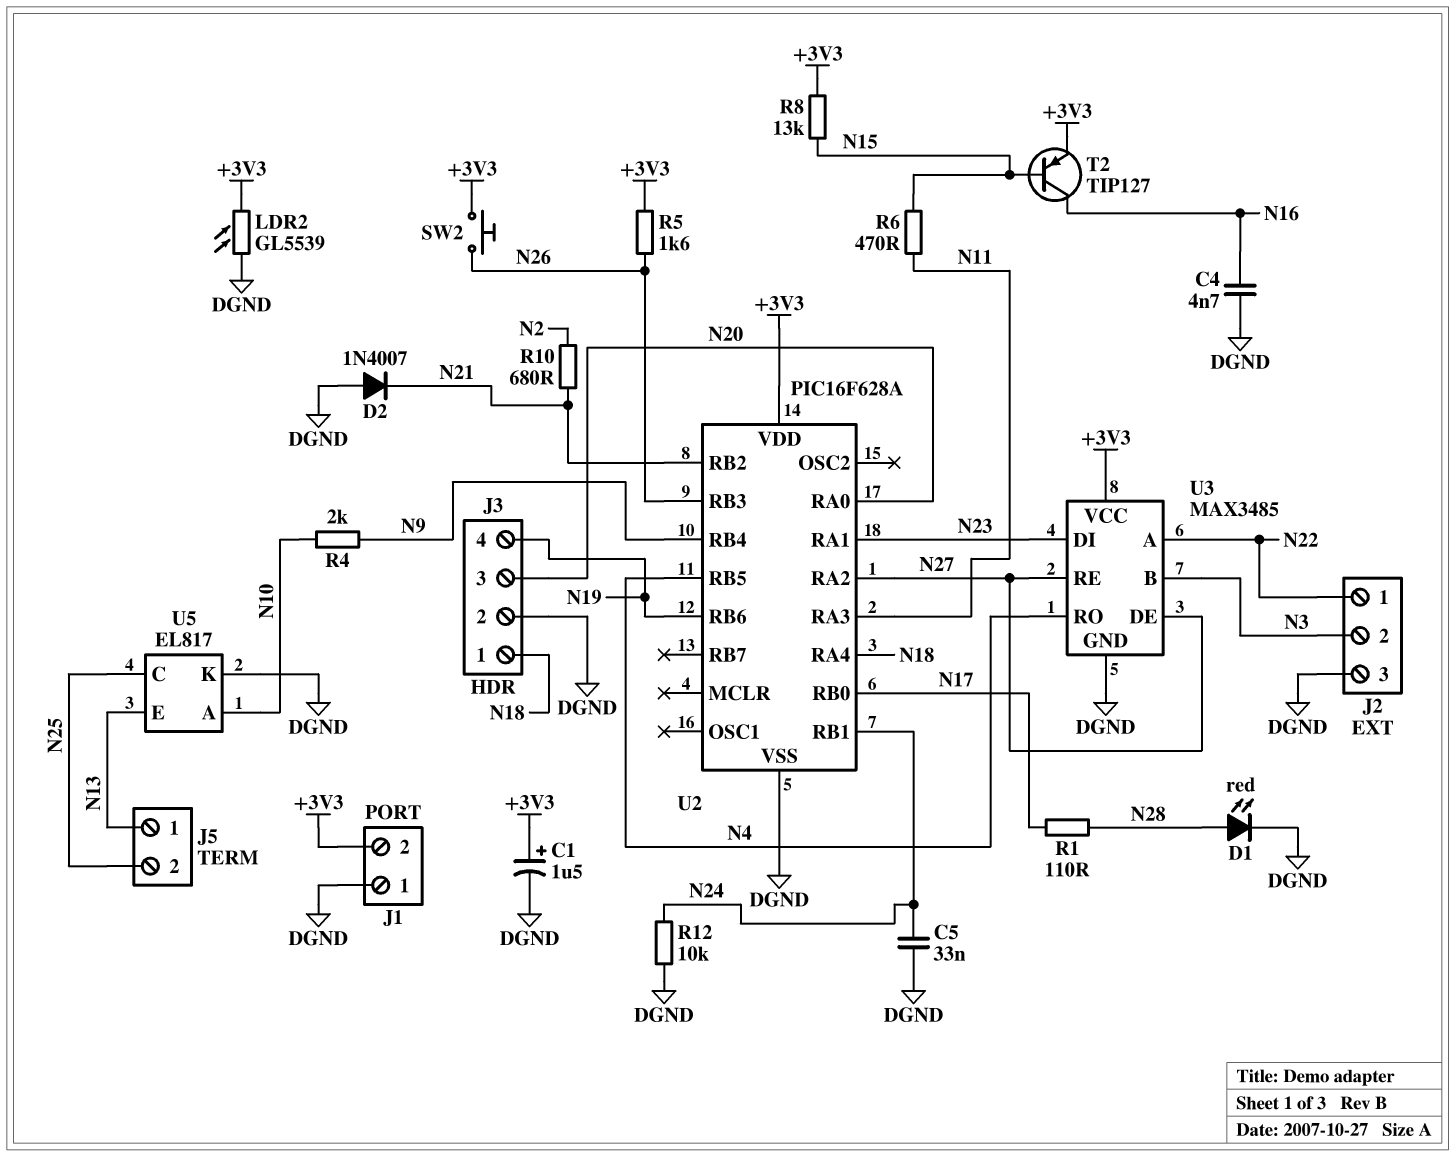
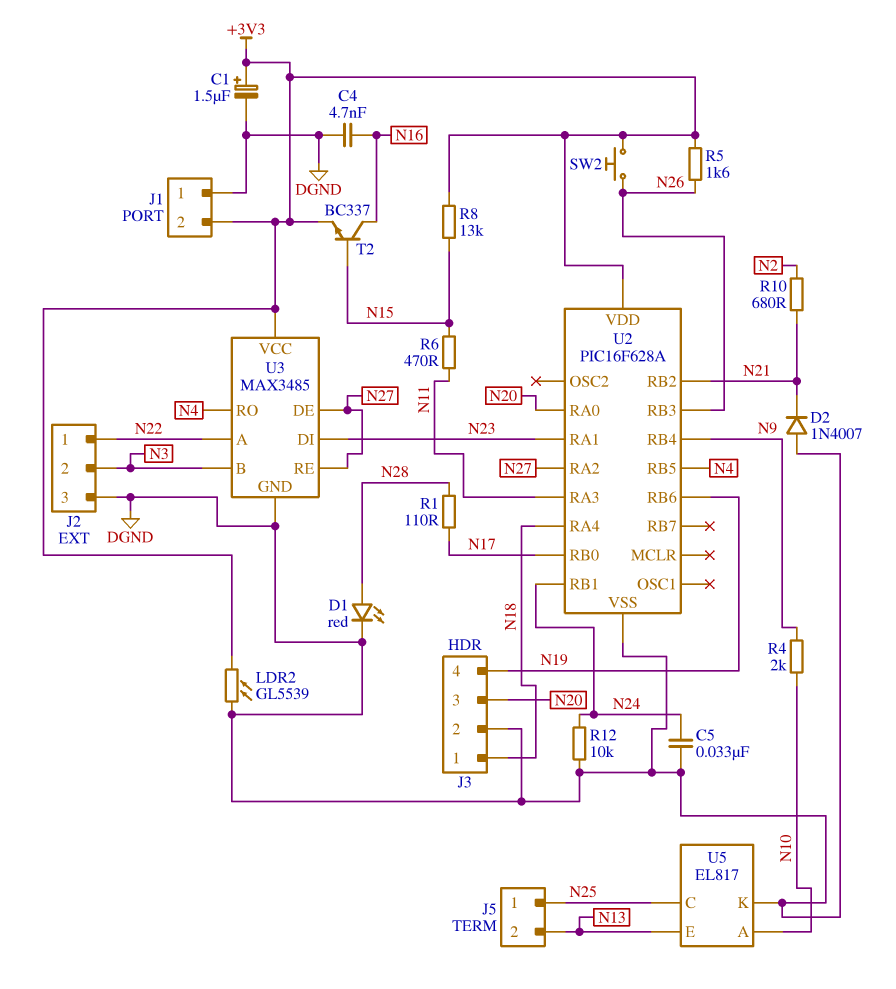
J5 pin 1: N13 -> N25
J5 pin 2: N25 -> N13
T2: PNP TIP127 (B N15, C N16, E +3V3) -> NPN BC337 (B N15, C N16, E +3V3)

